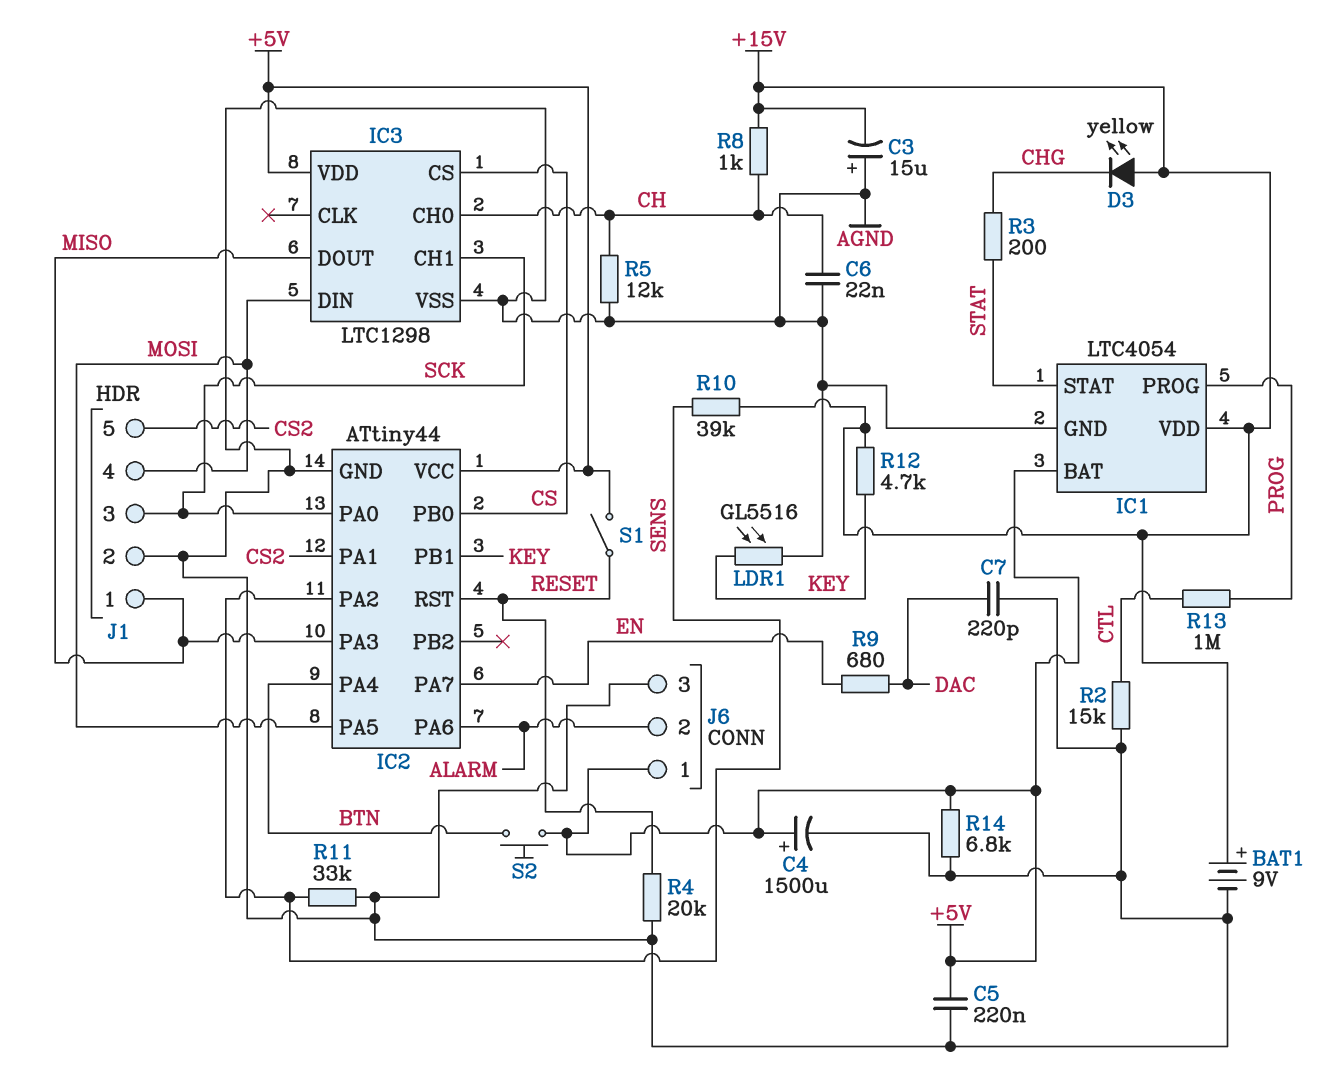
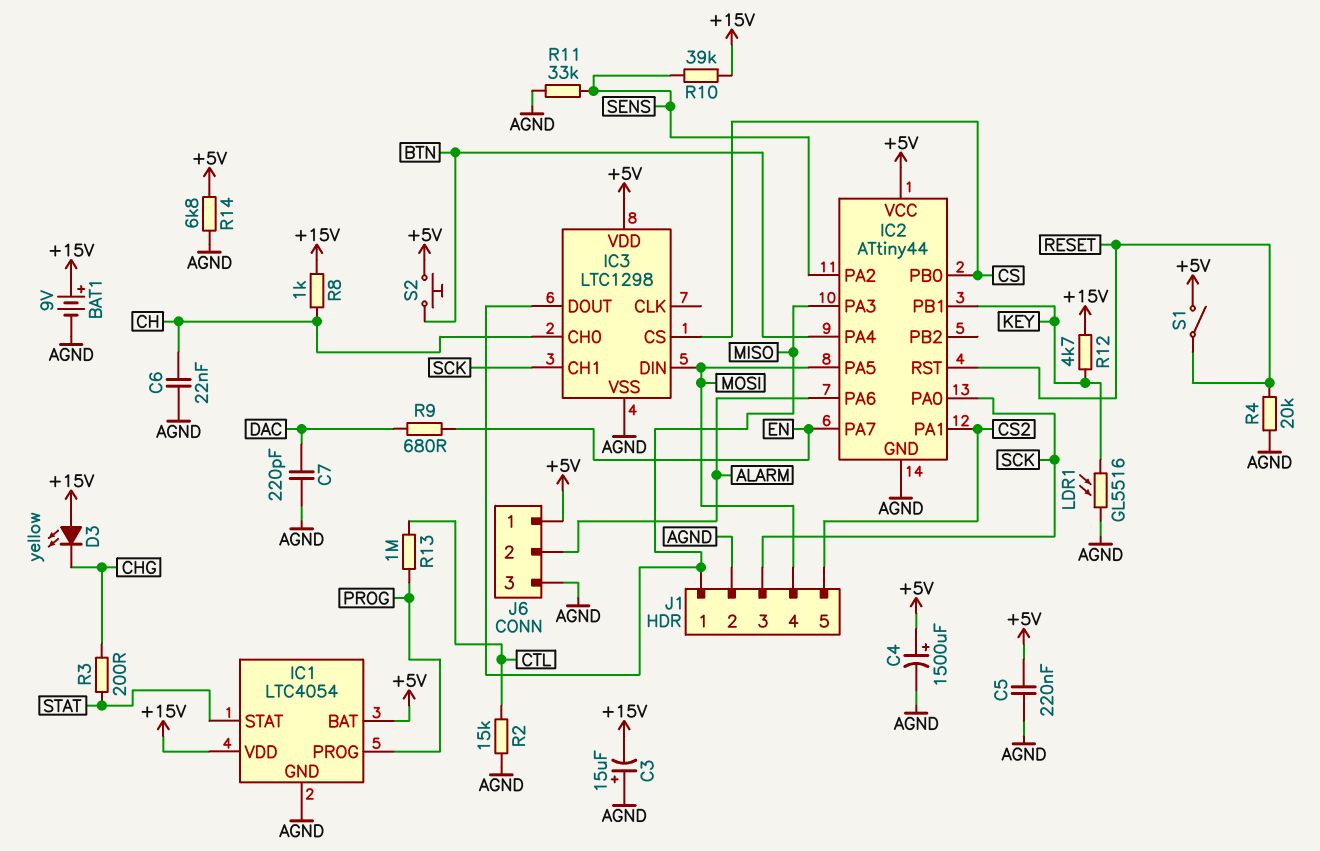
R5: 12k (AGND, CH) -> none

